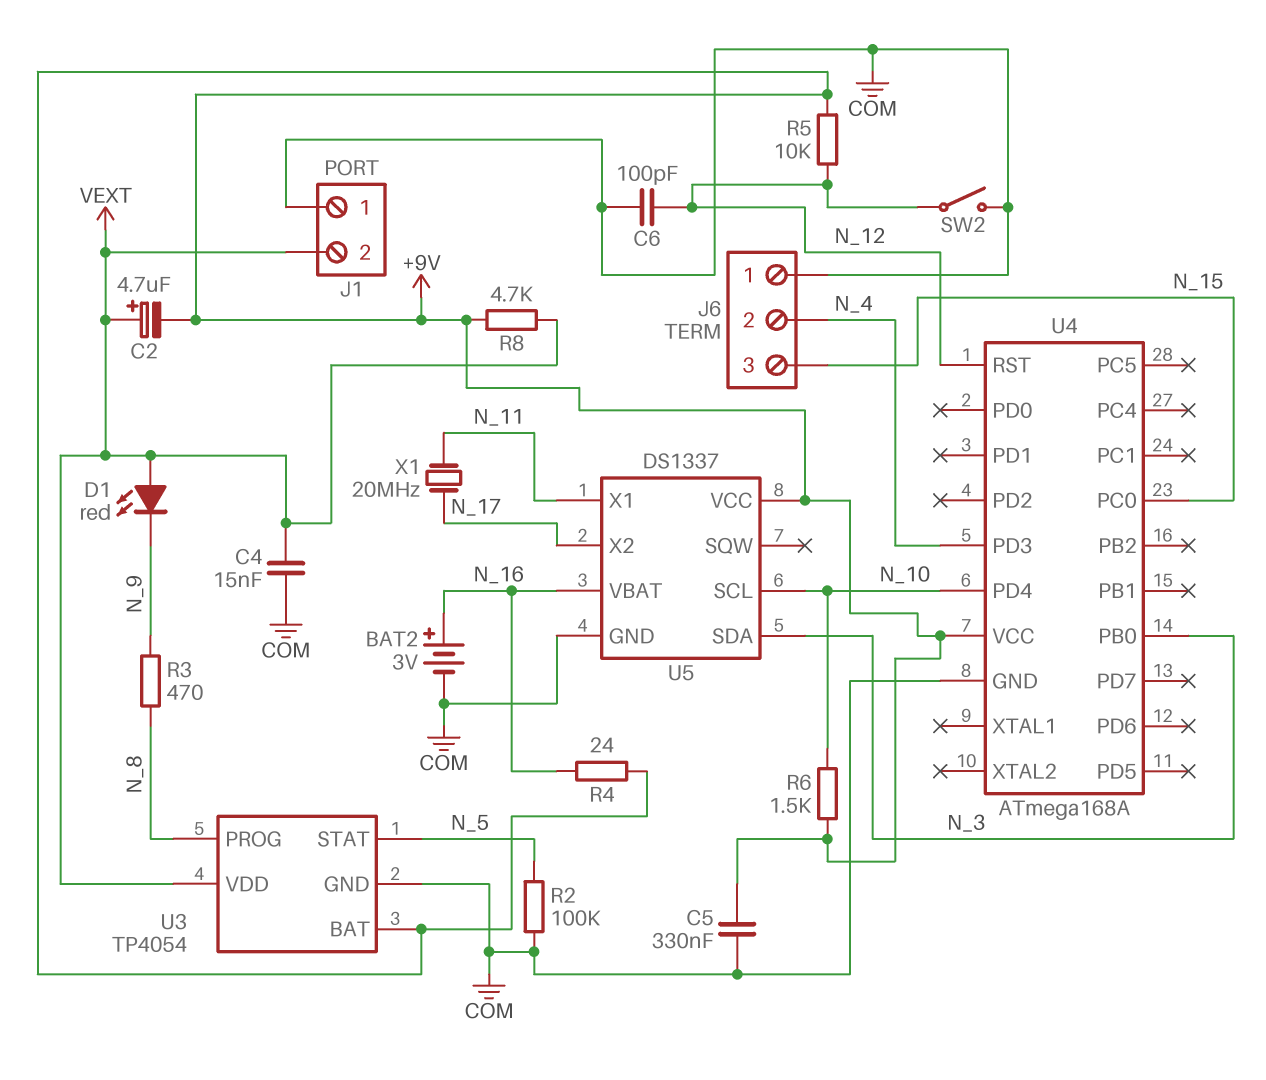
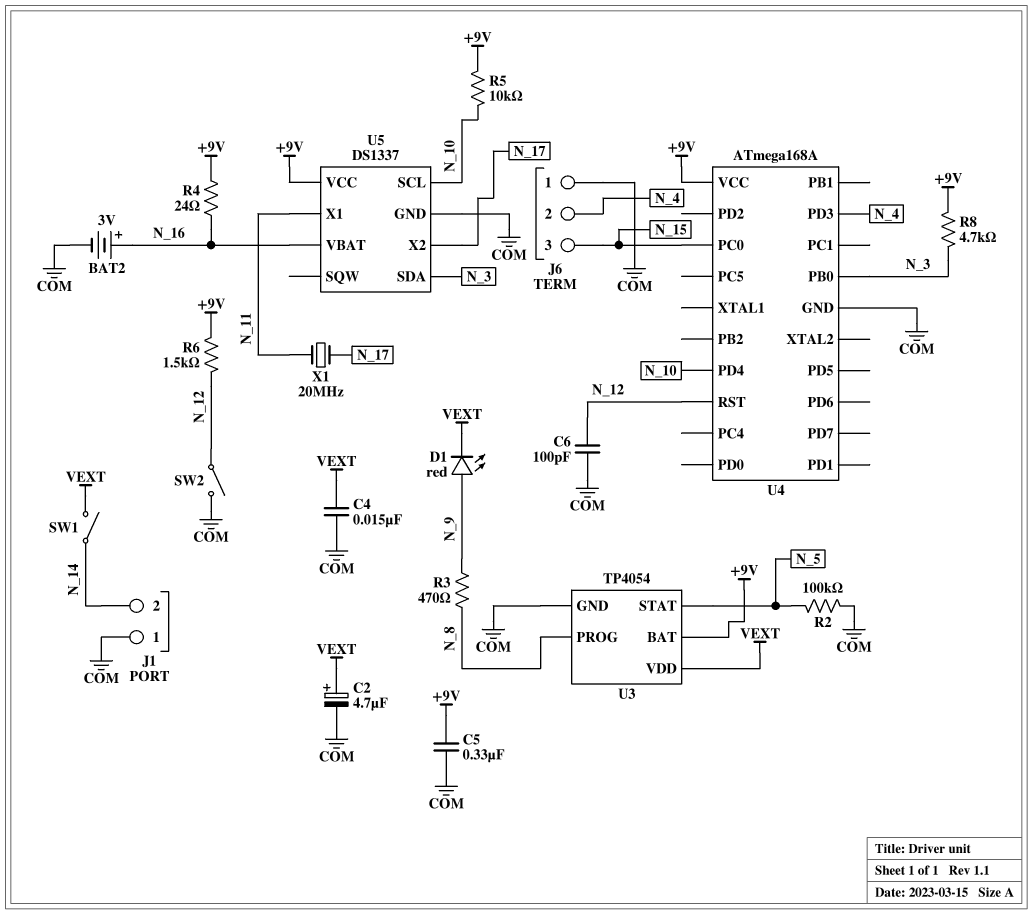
C2: 4.7uF (plus VEXT, minus +9V) -> 4.7uF (plus VEXT, minus COM)
D1: LED red (A VEXT, K N_9) -> LED red (A N_9, K VEXT)
J1 pin 2: VEXT -> N_14
R5: 10k (+9V, N_12) -> 10k (+9V, N_10)
R6: 1.5k (+9V, N_10) -> 1.5k (+9V, N_12)
R8: 4.7k (+9V, VEXT) -> 4.7k (+9V, N_3)
SW1: none -> switch (N_14, VEXT)

